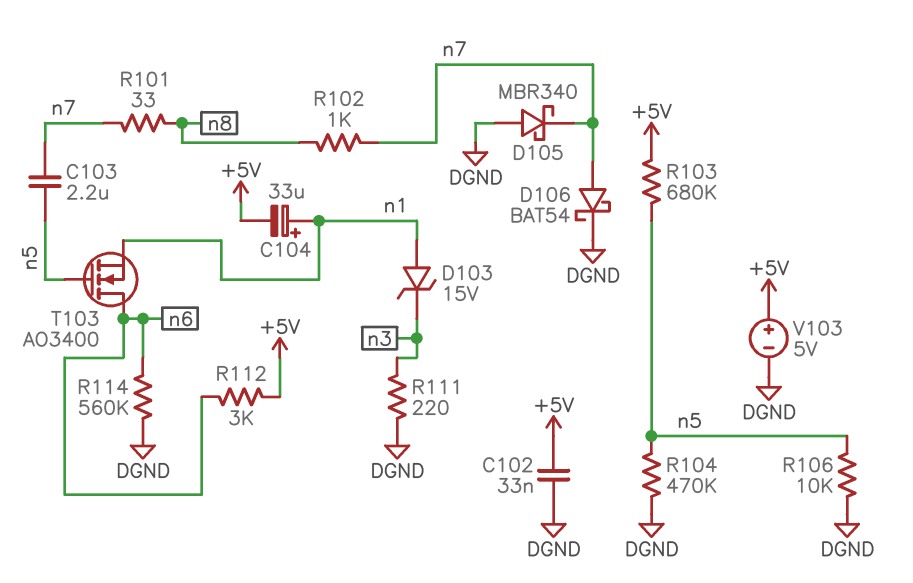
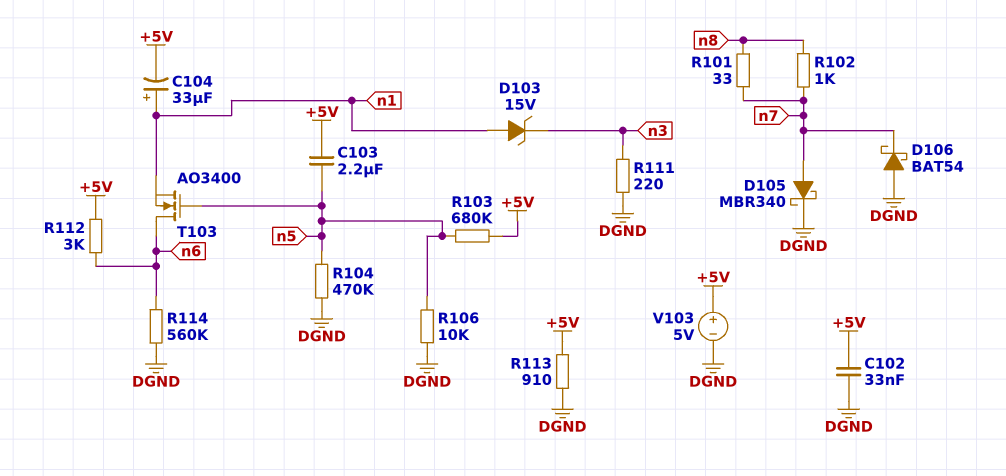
C103: 2.2uF (n5, n7) -> 2.2uF (+5V, n5)
D105: schottky MBR340 (A DGND, K n7) -> schottky MBR340 (A n7, K DGND)
D106: schottky BAT54 (A n7, K DGND) -> schottky BAT54 (A DGND, K n7)
R113: none -> 910 (+5V, DGND)

